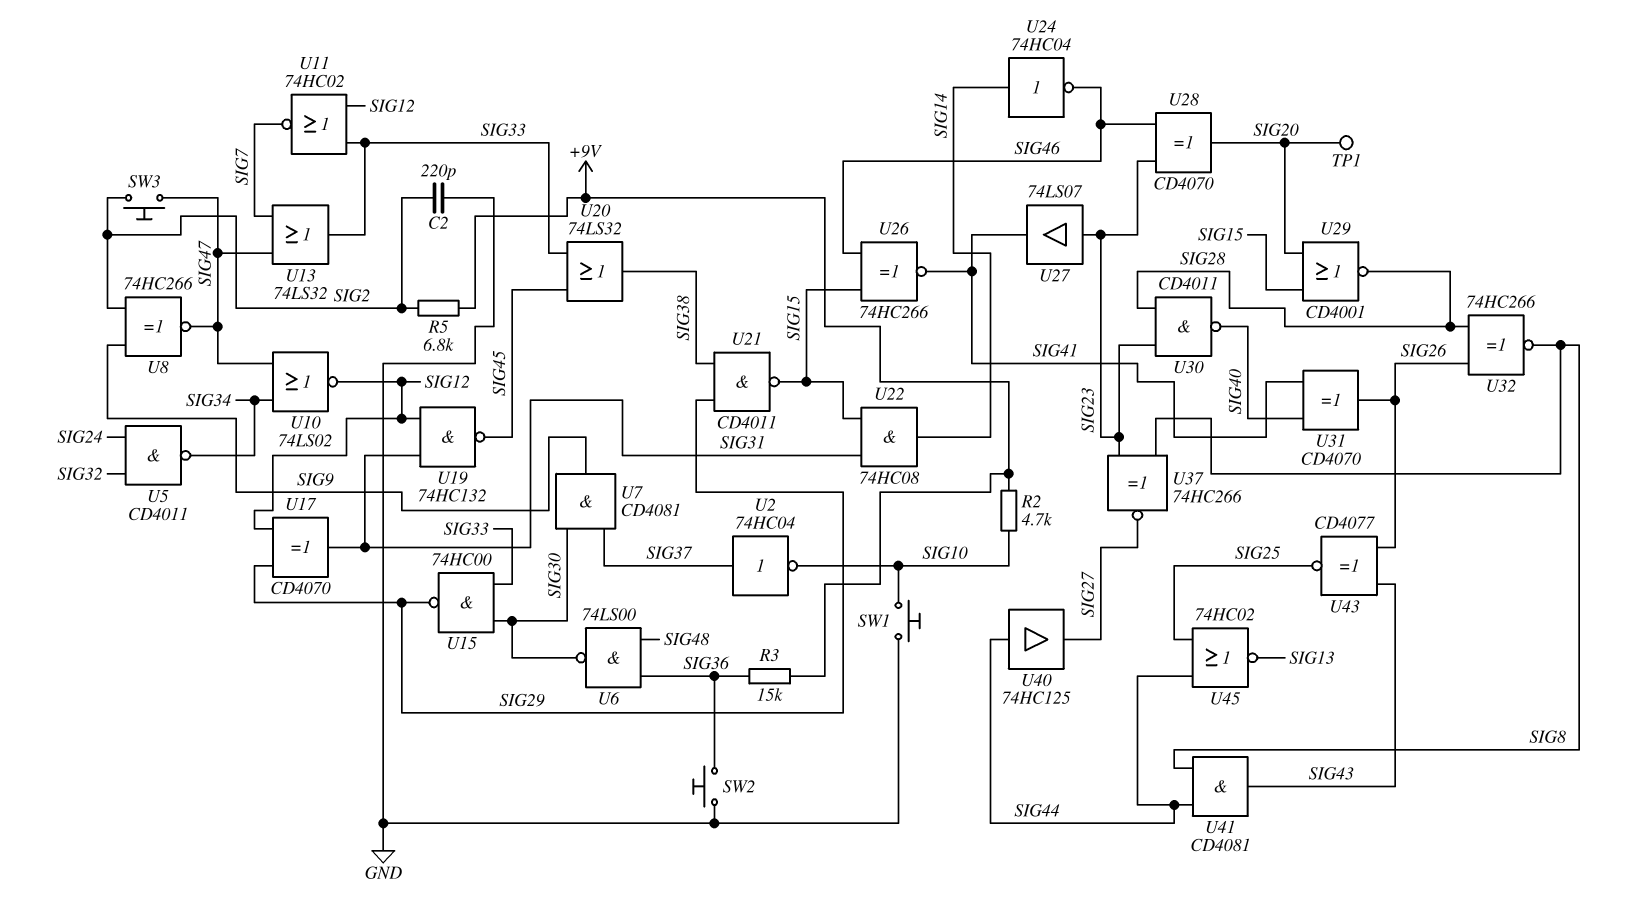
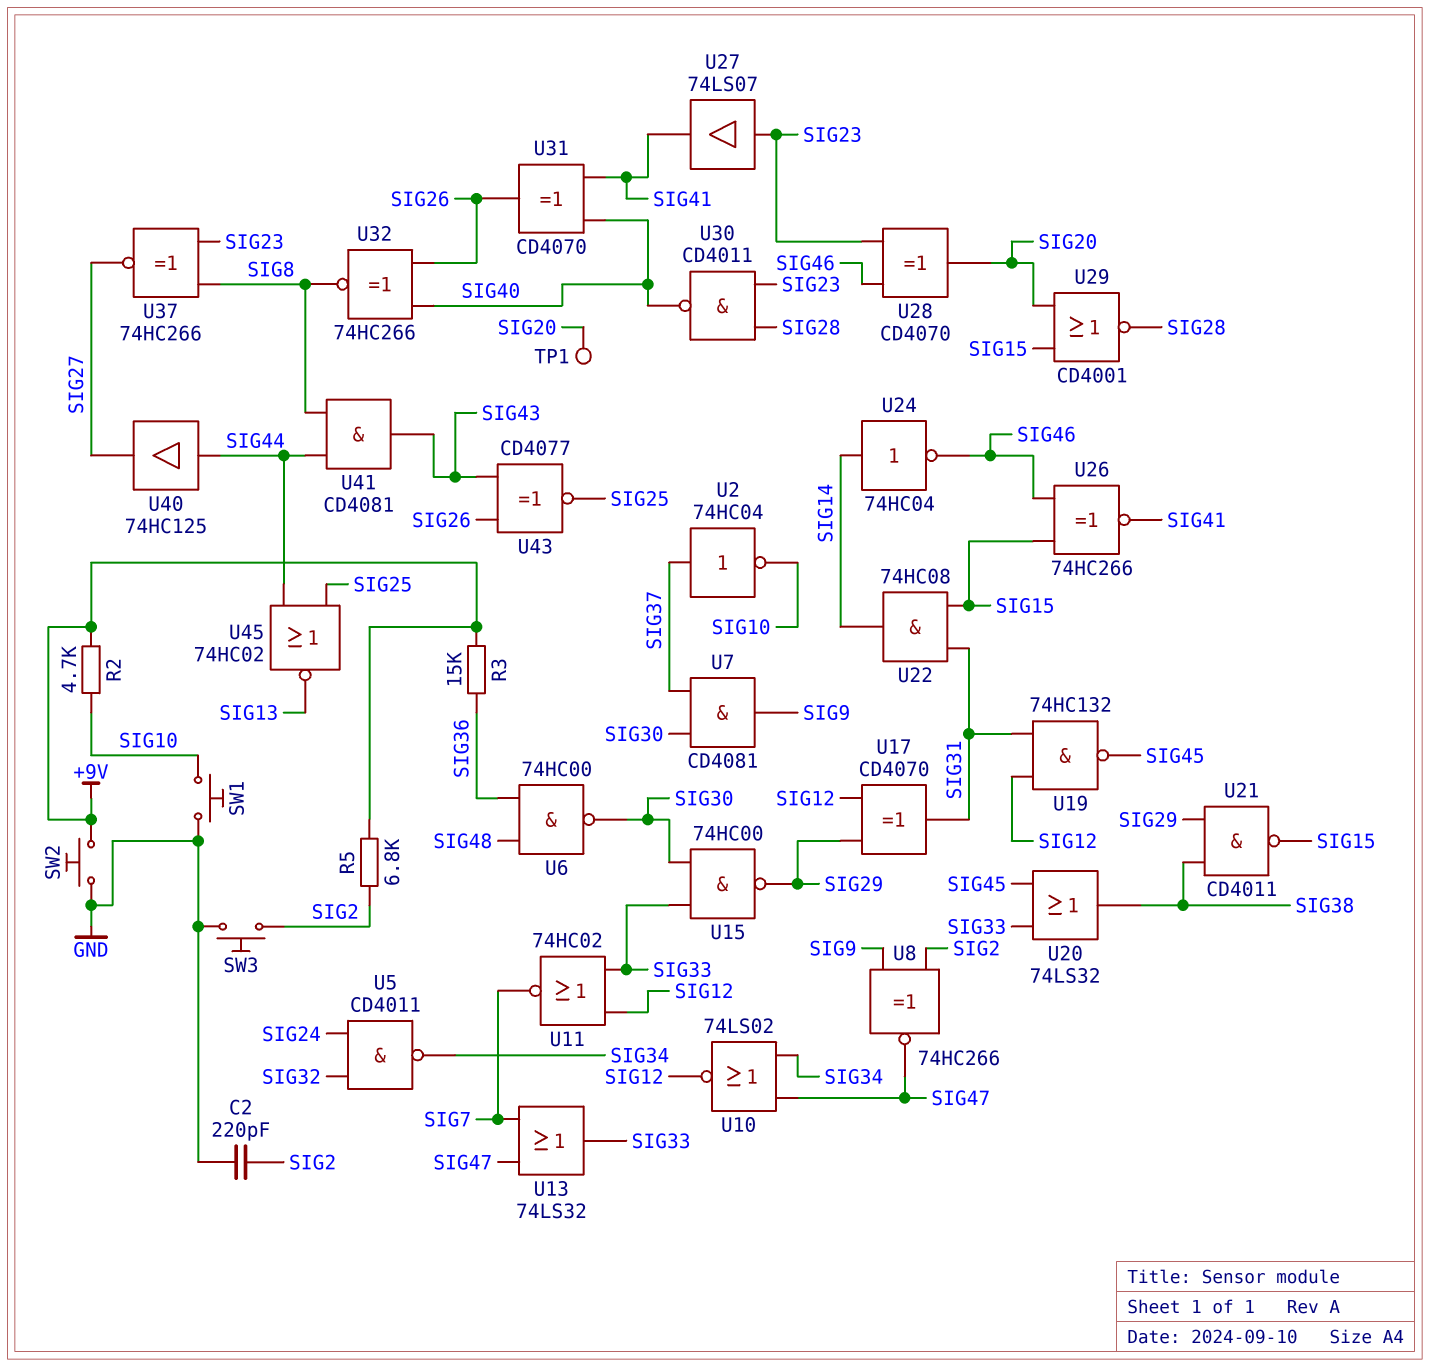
SW2: button (GND, SIG36) -> button (+9V, GND)
SW3: button (SIG2, SIG47) -> button (GND, SIG2)
U6: NAND 74LS00 (in SIG36, in SIG48, out SIG30) -> NAND 74HC00 (in SIG36, in SIG48, out SIG30)
U32: XNOR 74HC266 (in SIG26, in SIG28, out SIG8) -> XNOR 74HC266 (in SIG26, in SIG40, out SIG8)

